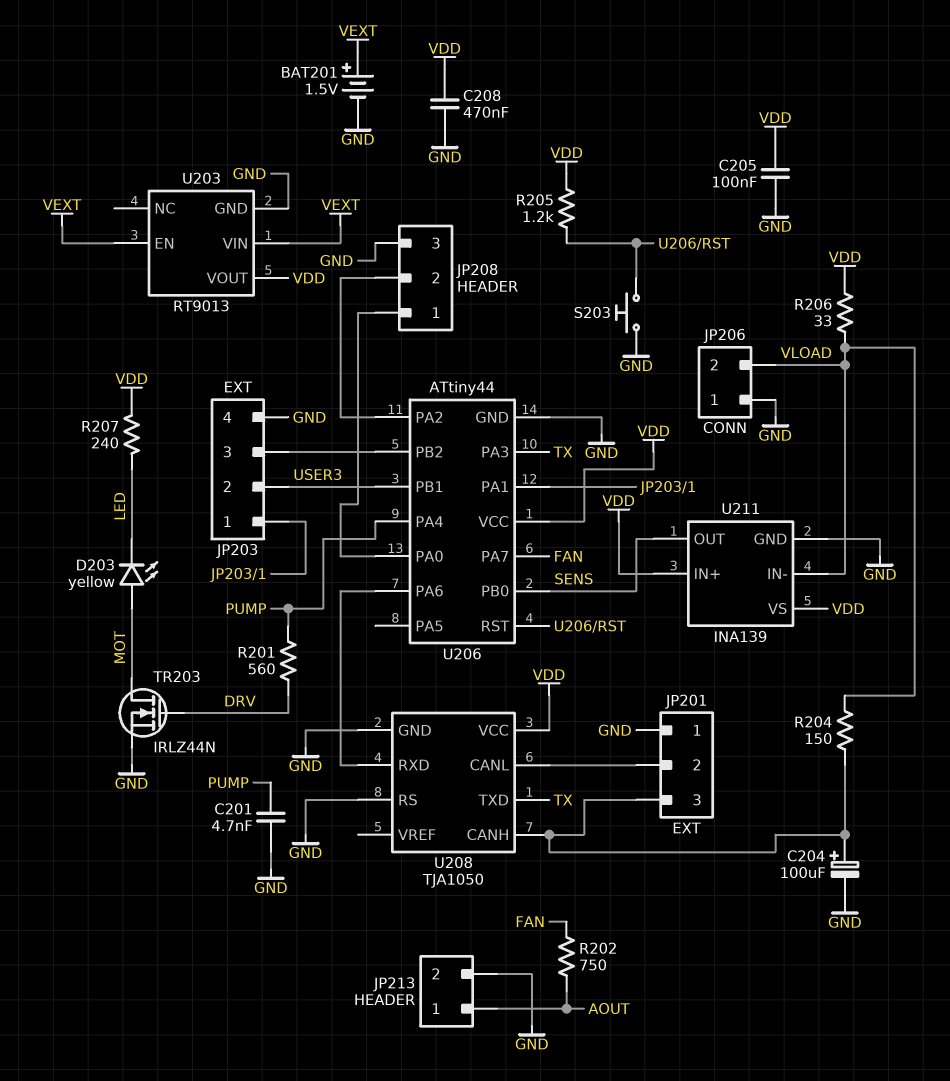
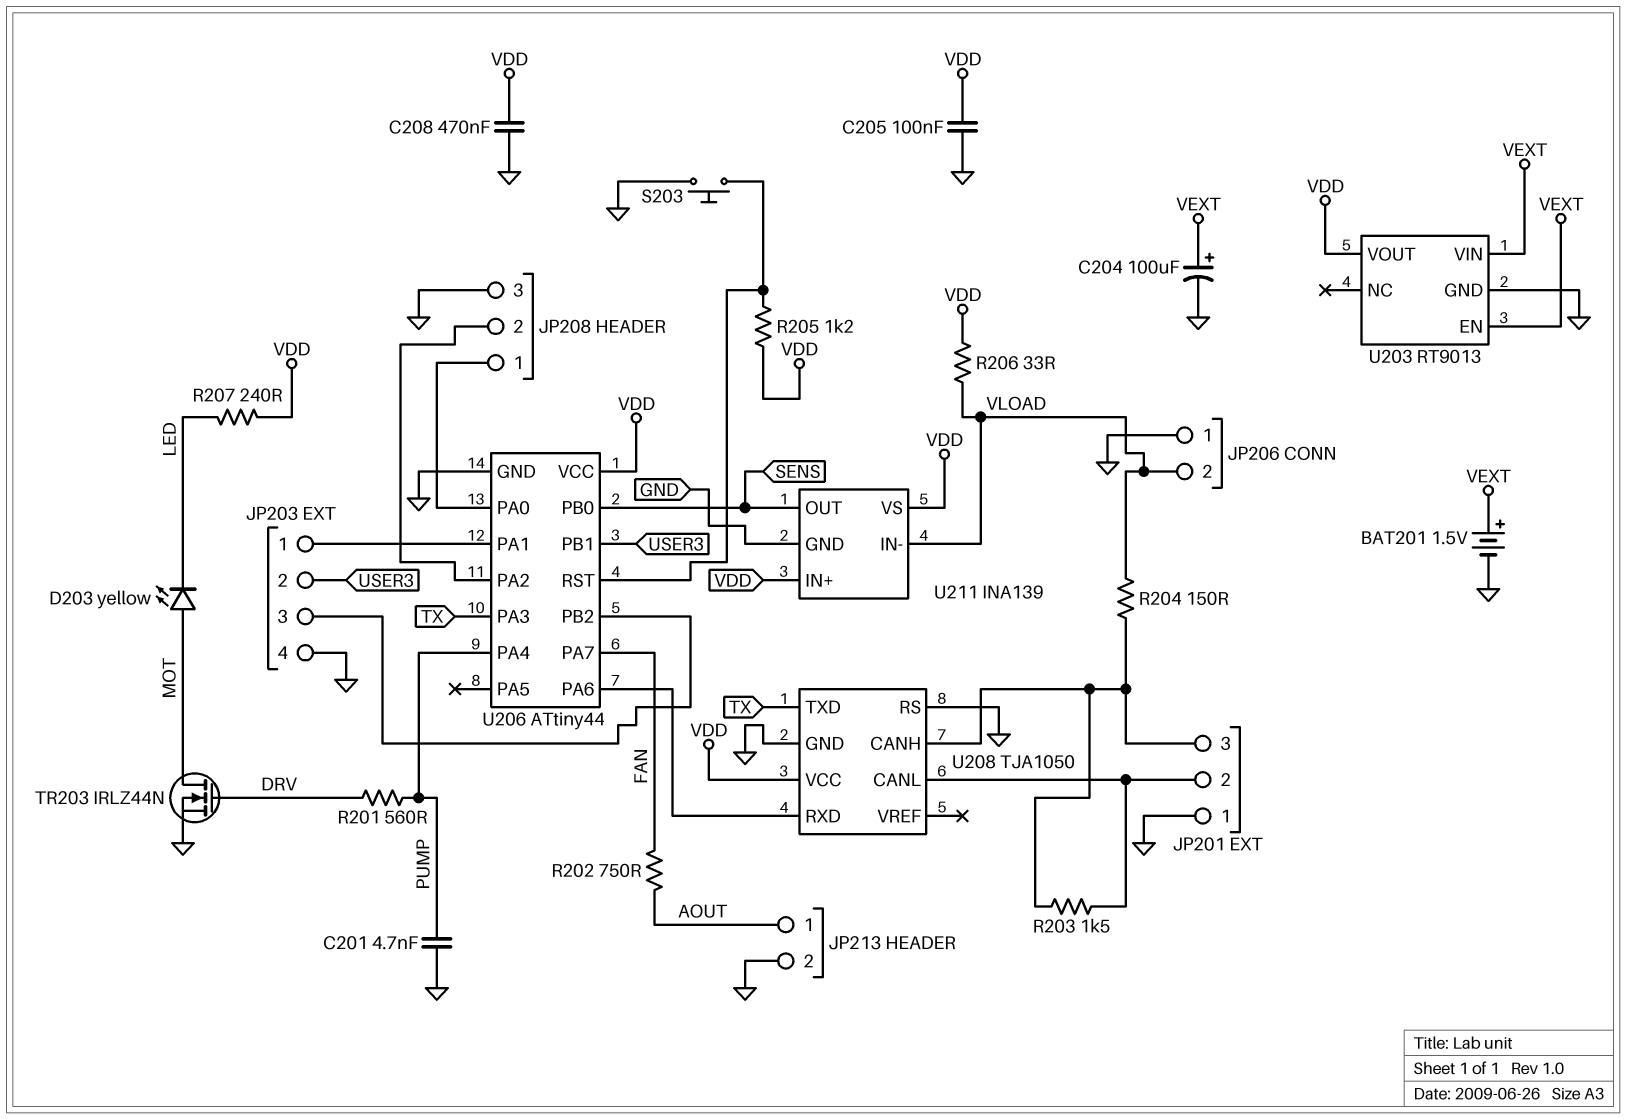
C204: 100uF (plus JP201/3, minus GND) -> 100uF (plus VEXT, minus GND)
R203: none -> 1.5k (JP201/2, JP201/3)

